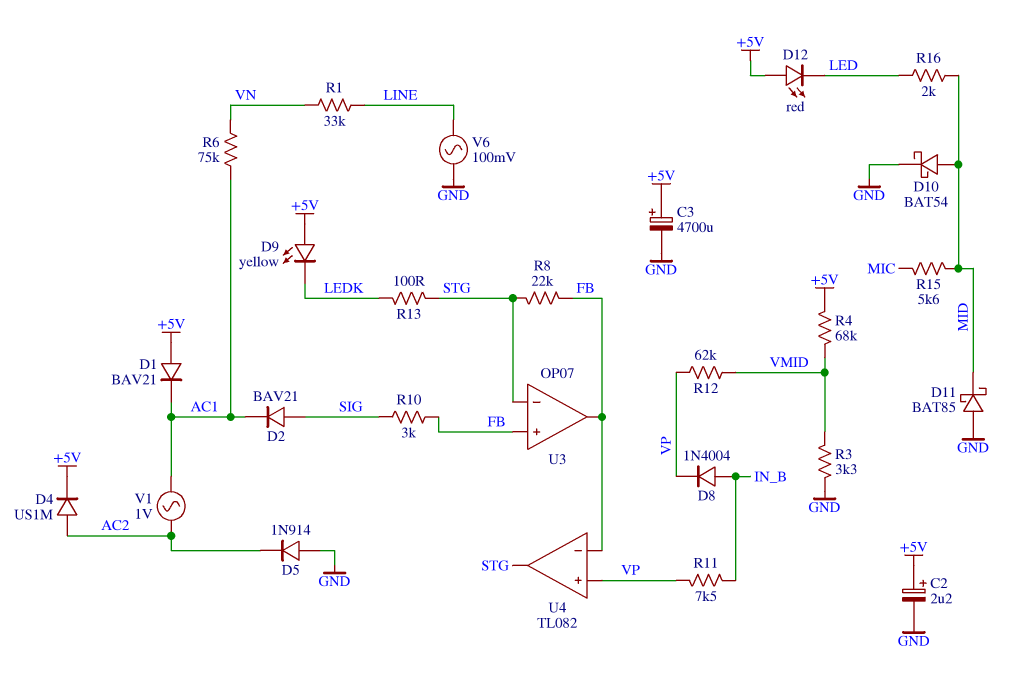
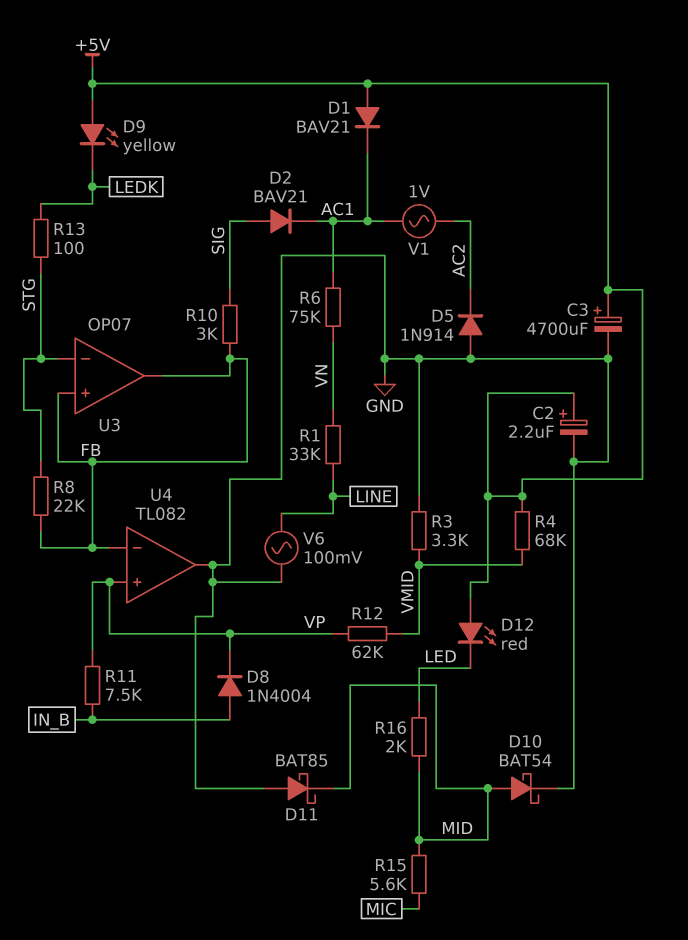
D4: diode US1M (A AC2, K +5V) -> none
U4 pin out: STG -> GND

